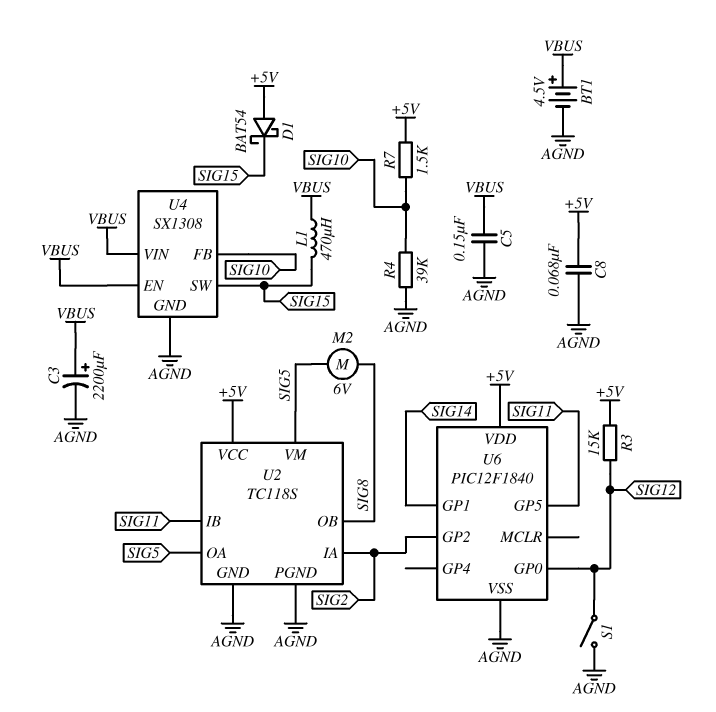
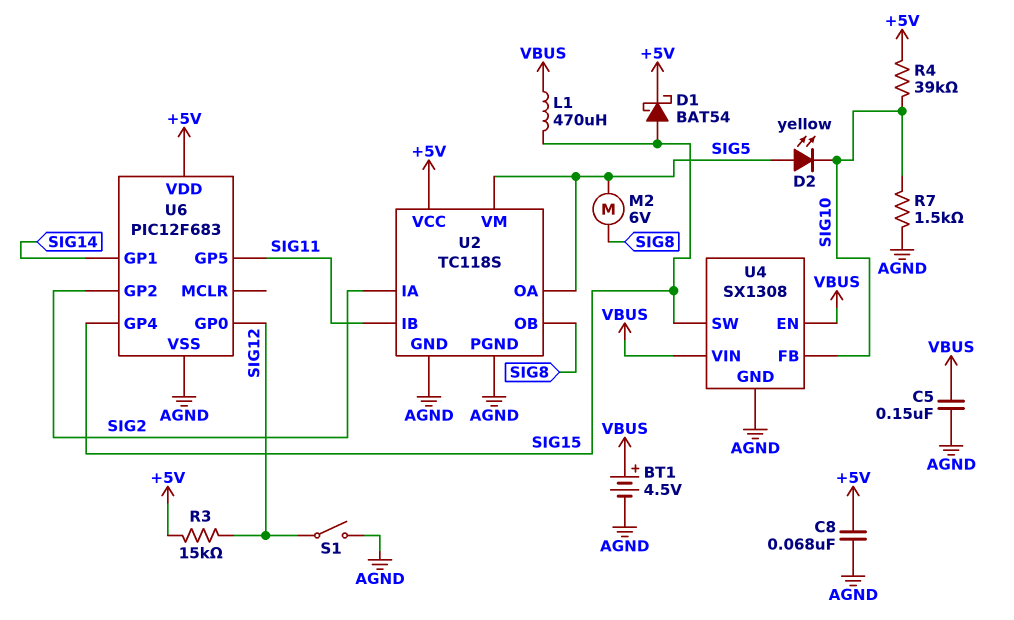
C3: 2200uF (plus VBUS, minus AGND) -> none
D1: schottky BAT54 (A +5V, K SIG15) -> schottky BAT54 (A SIG15, K +5V)
D2: none -> LED yellow (A SIG5, K SIG10)
R4: 39k (AGND, SIG10) -> 39k (+5V, SIG10)
R7: 1.5k (+5V, SIG10) -> 1.5k (AGND, SIG10)
U6: PIC12F1840 -> PIC12F683
U6 pin GP4: none -> SIG15

